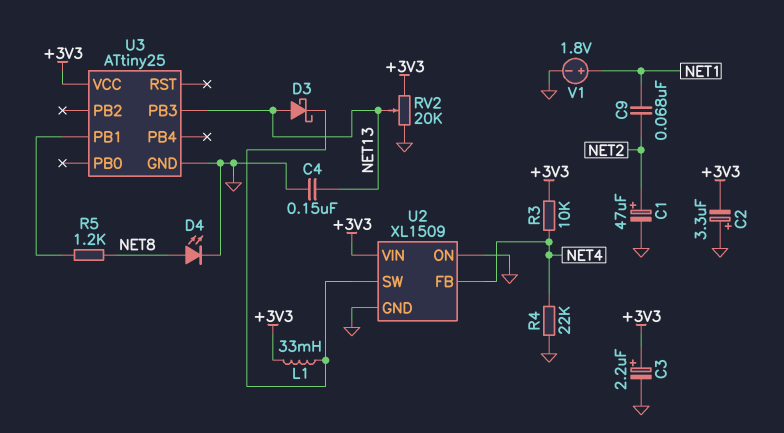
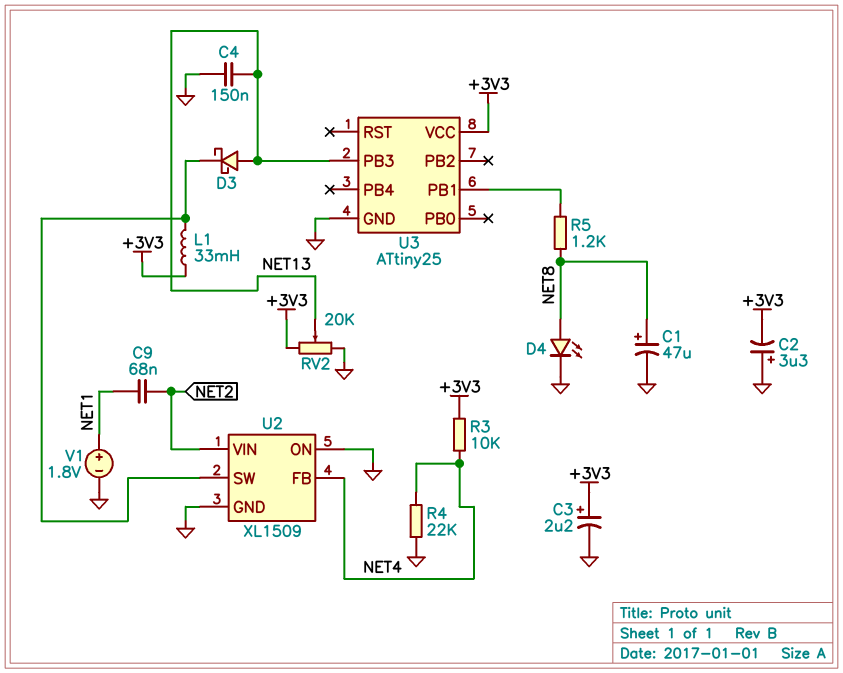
C1: 47uF (plus NET2, minus GND) -> 47uF (plus NET8, minus GND)
U2 pin VIN: +3V3 -> NET2

